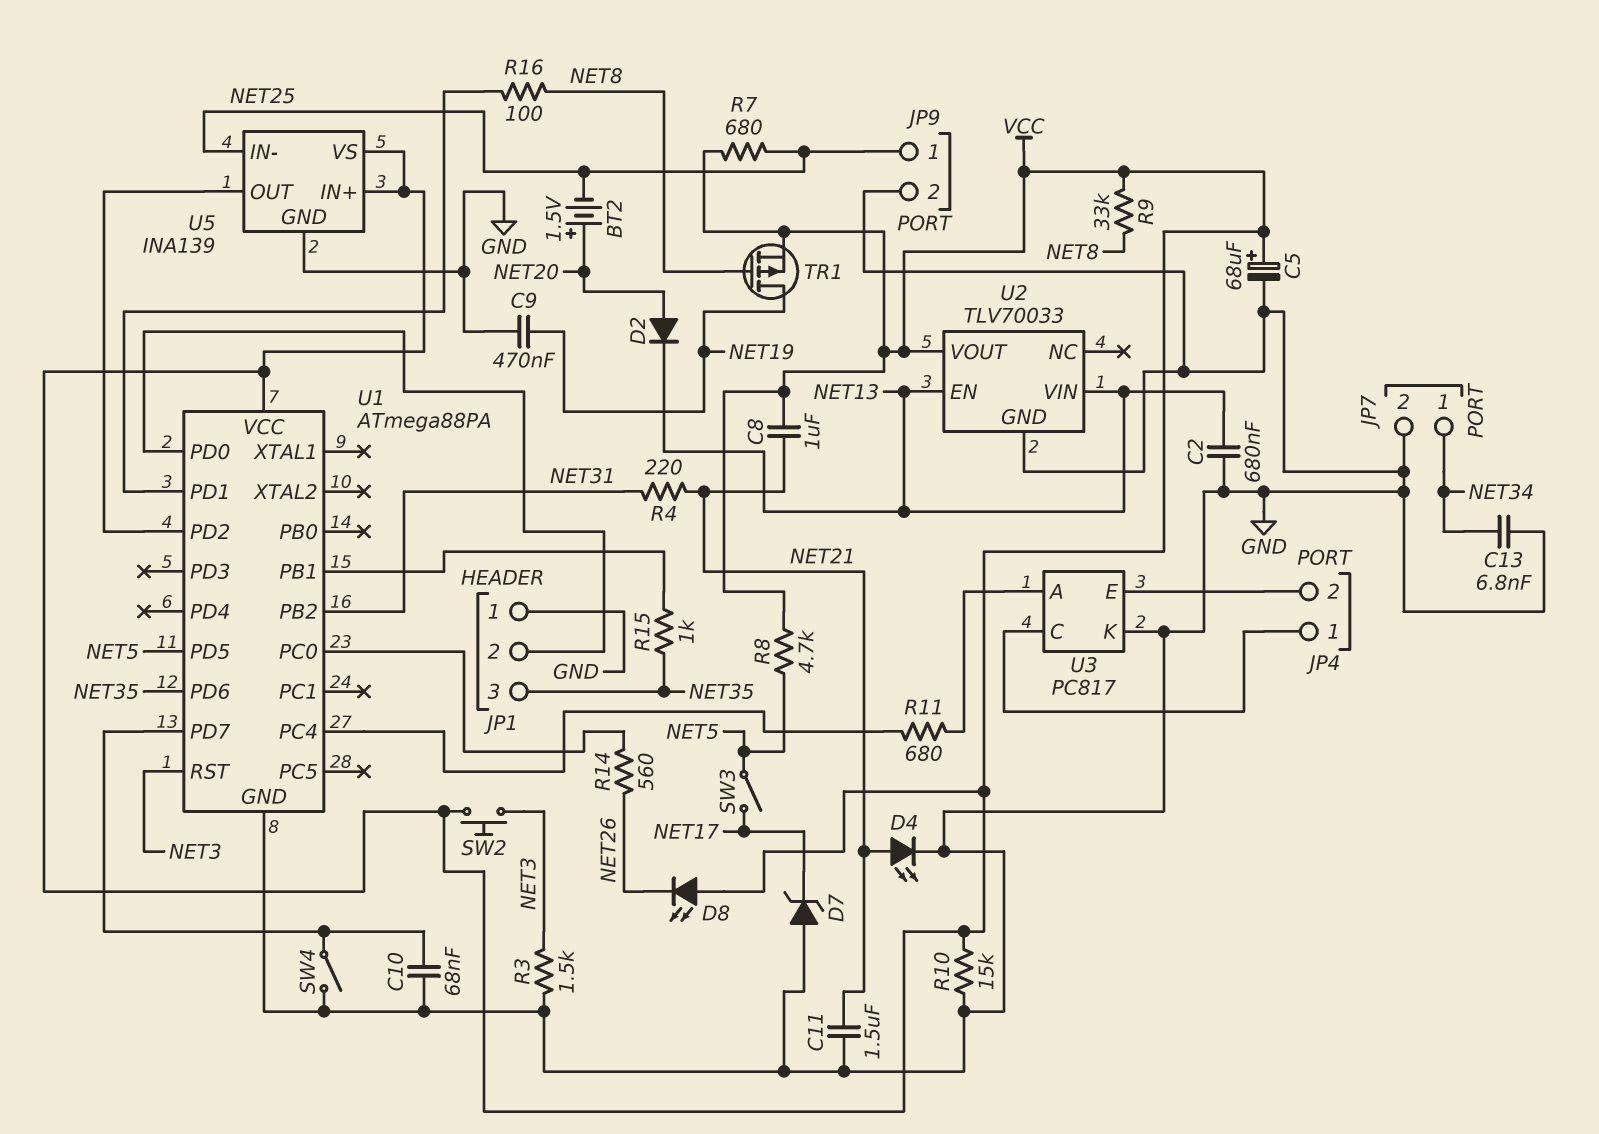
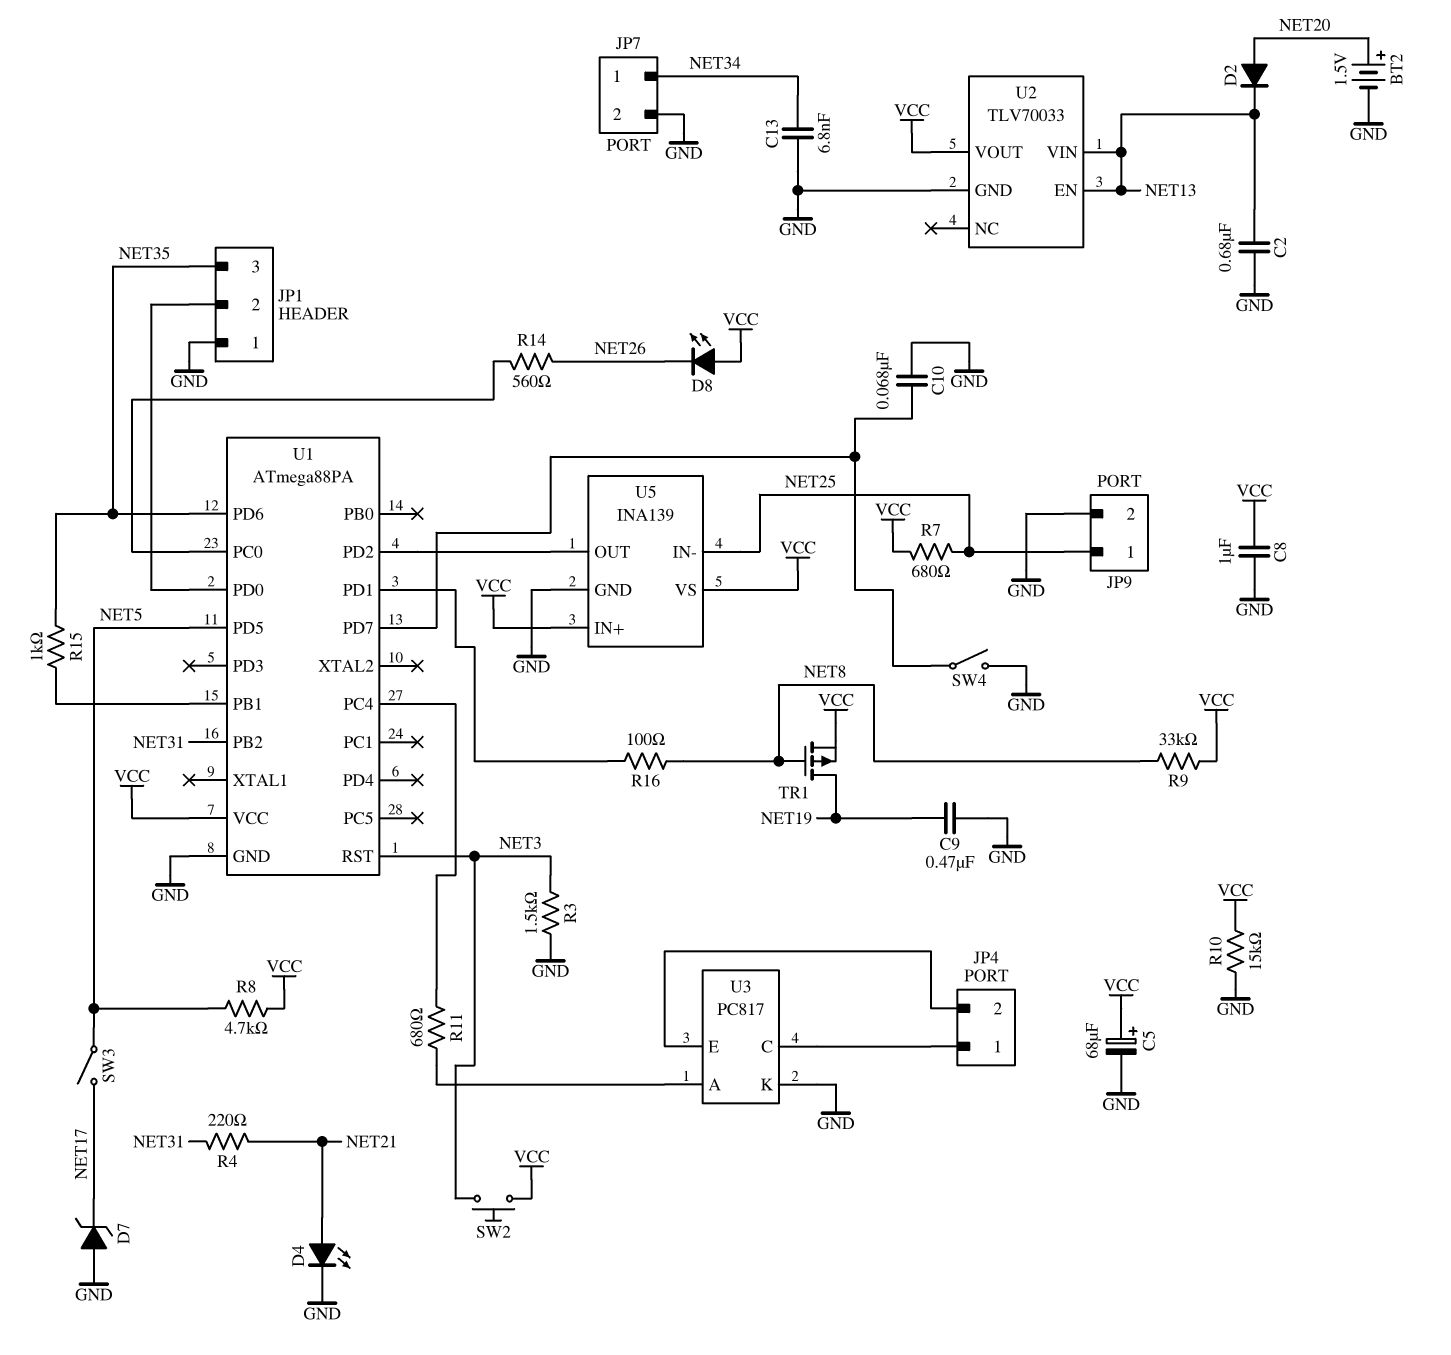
BT2: 1.5V (plus NET20, minus NET25) -> 1.5V (plus NET20, minus GND)
C8: 1uF (NET21, VCC) -> 1uF (GND, VCC)
C11: 1.5uF (GND, NET21) -> none

